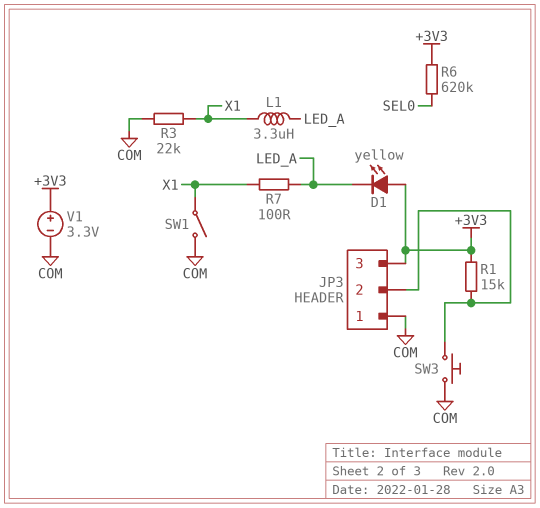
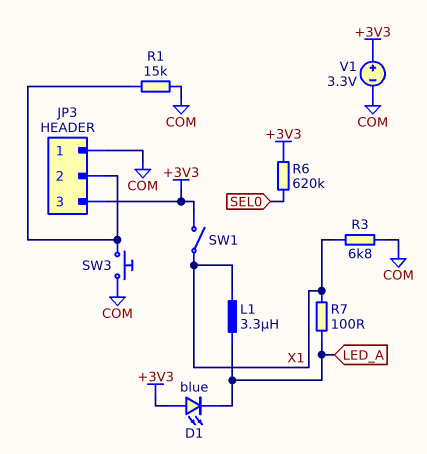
D1: LED yellow (A +3V3, K LED_A) -> LED blue (A +3V3, K LED_A)
R1: 15k (+3V3, JP3/2) -> 15k (COM, JP3/2)
R3: 22k (COM, X1) -> 6.8k (COM, X1)
SW1: switch (COM, X1) -> switch (+3V3, X1)

